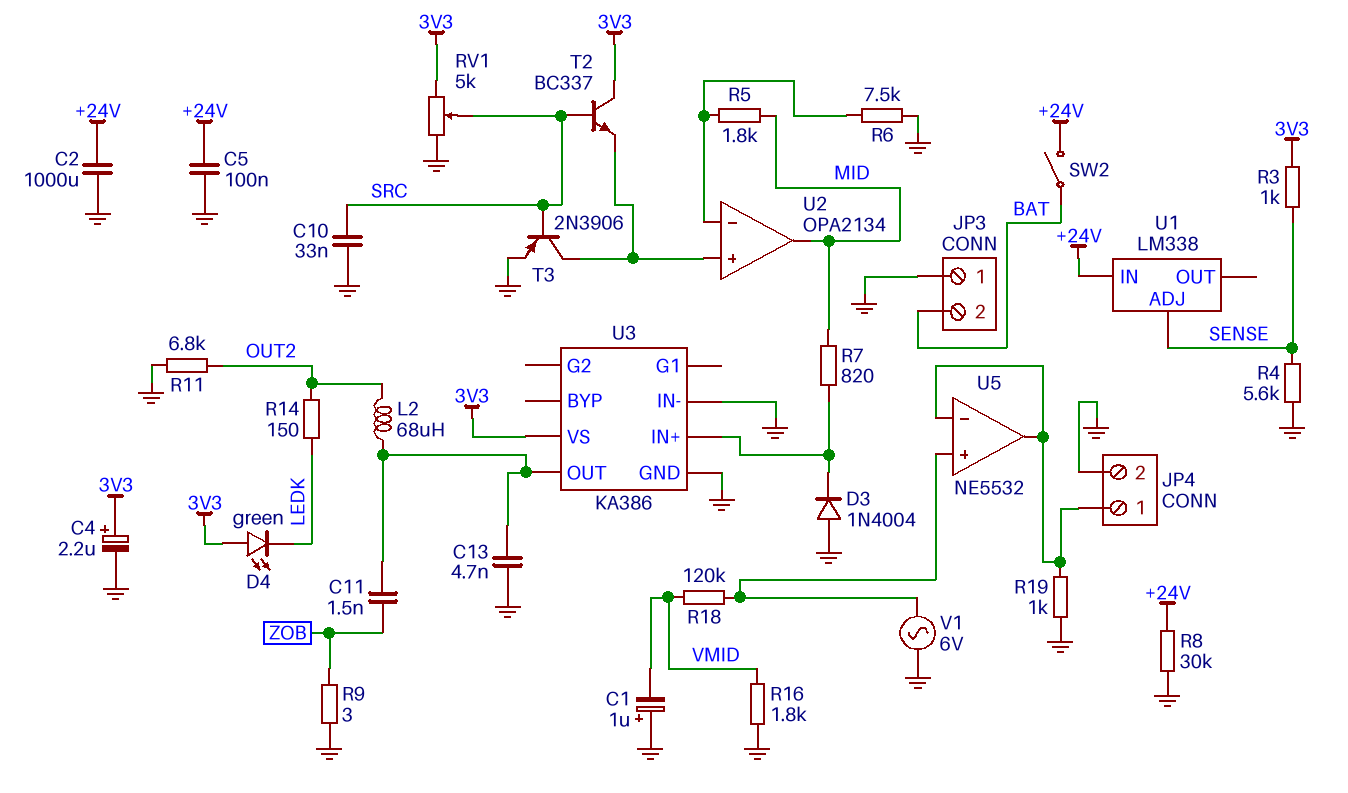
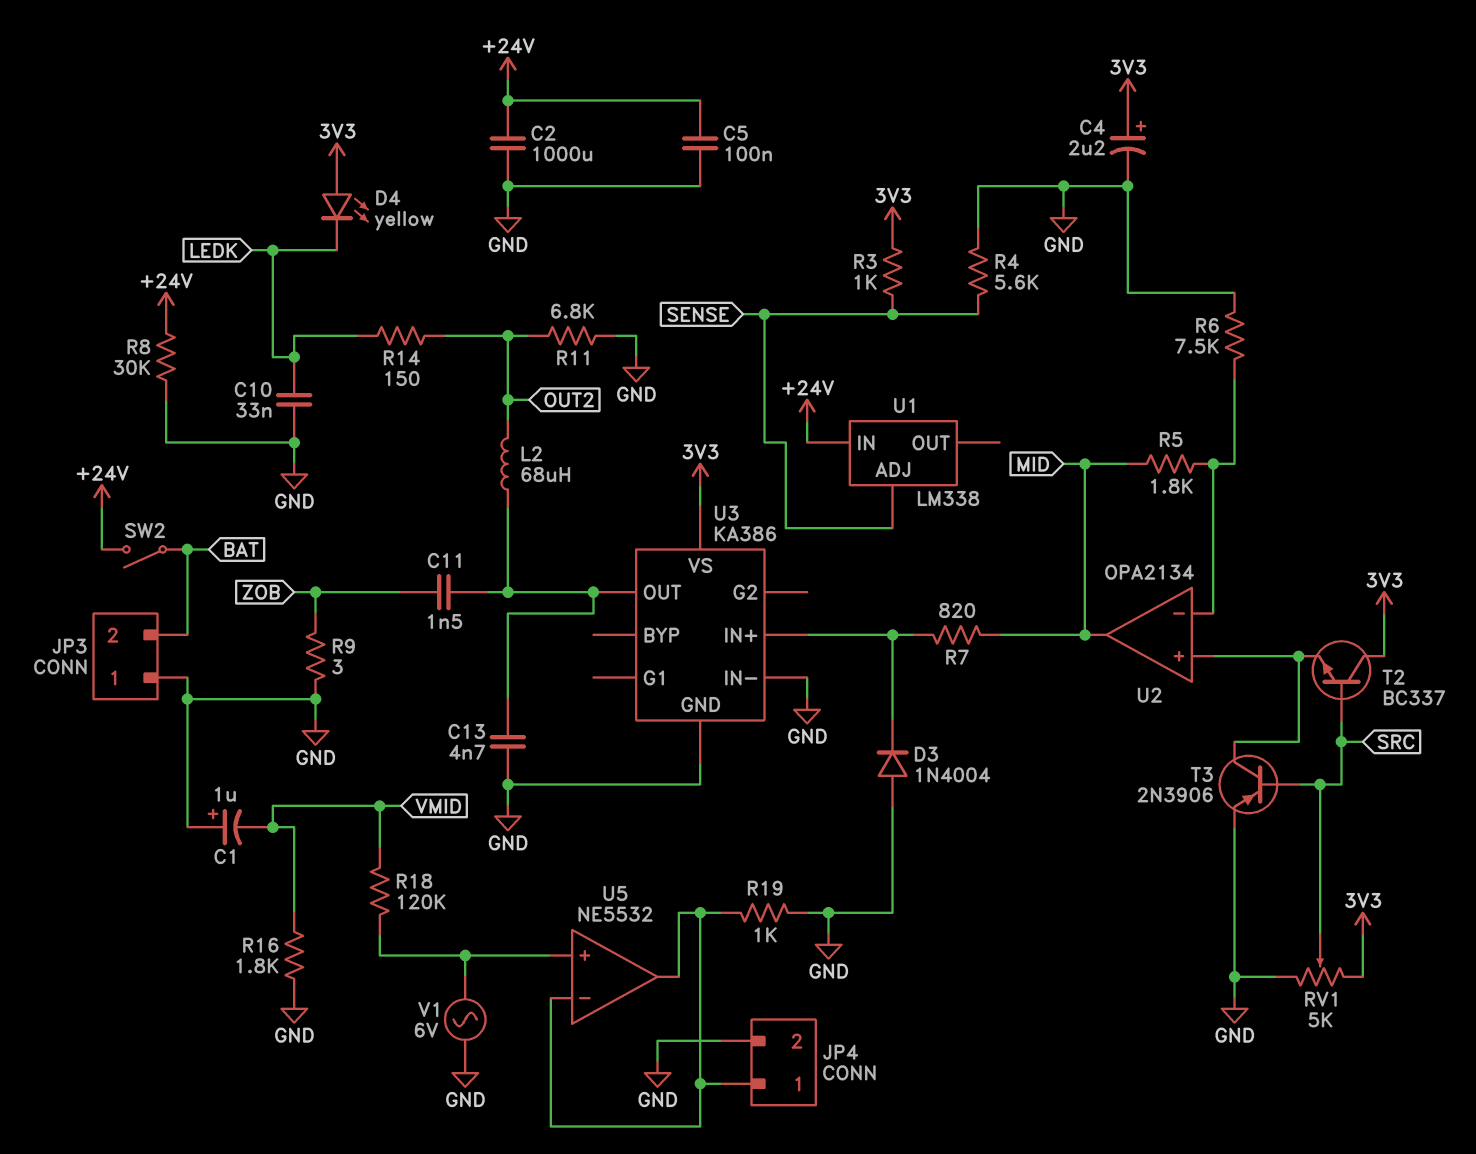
C10: 33nF (GND, SRC) -> 33nF (GND, LEDK)
D4: LED green (A 3V3, K LEDK) -> LED yellow (A 3V3, K LEDK)

